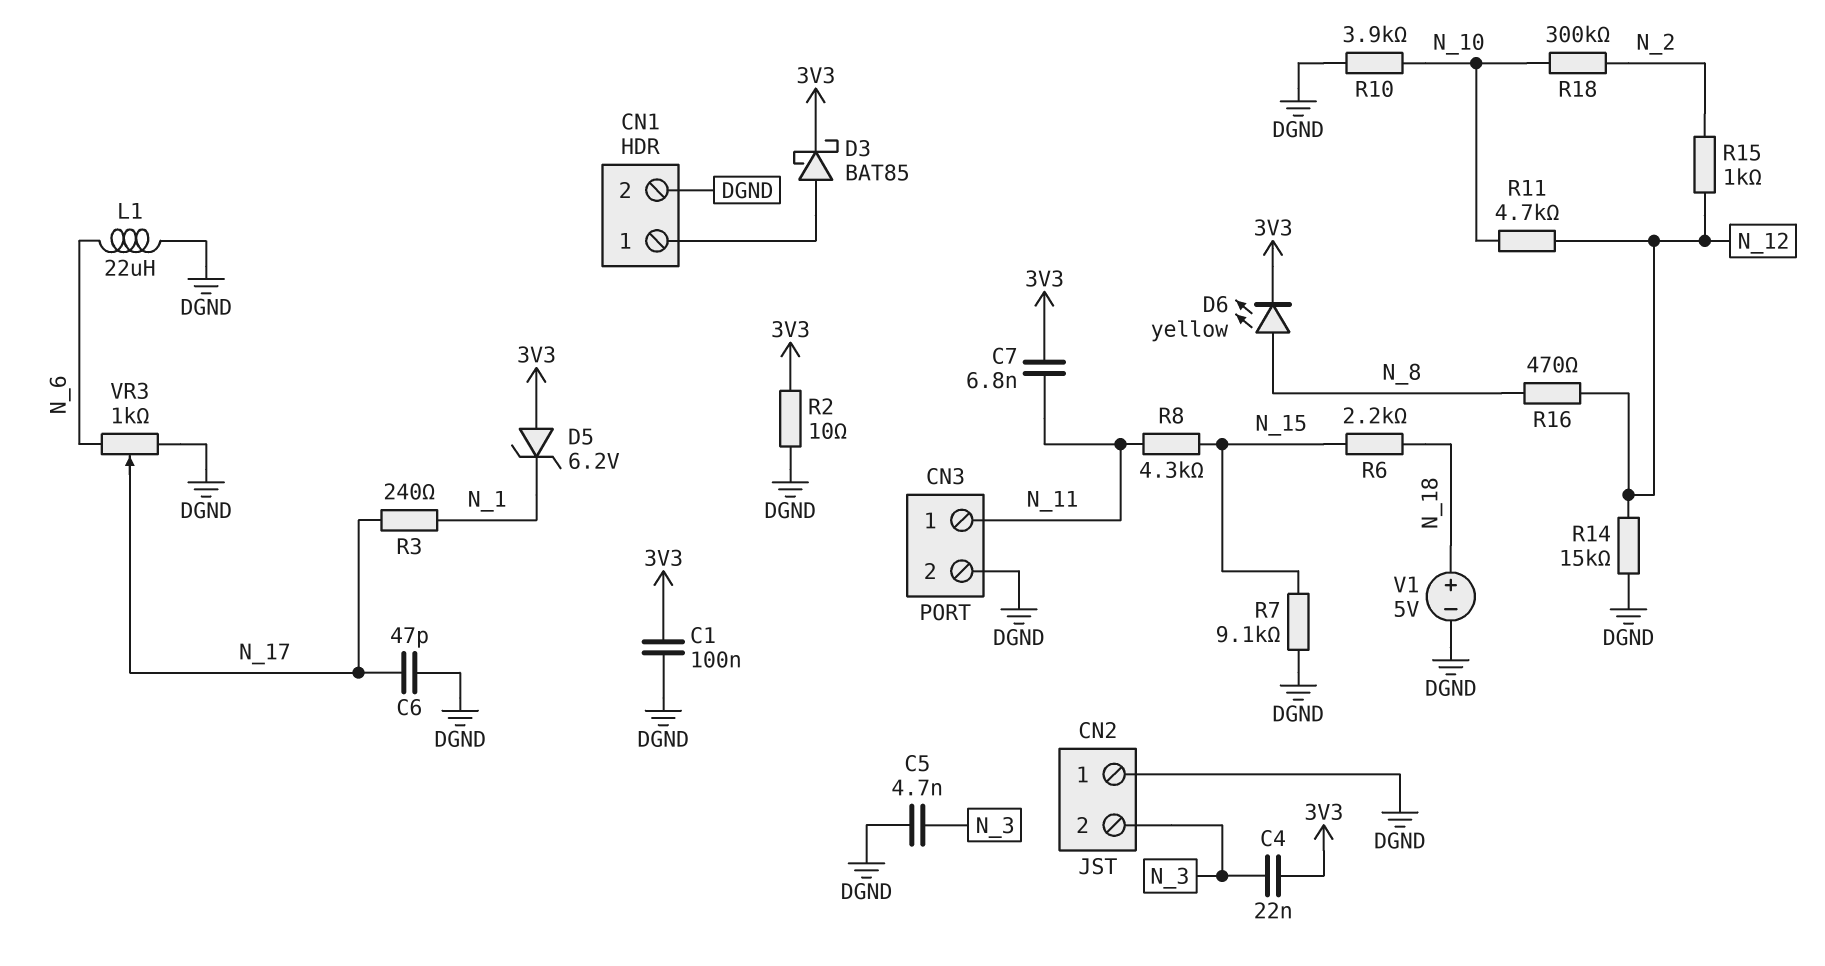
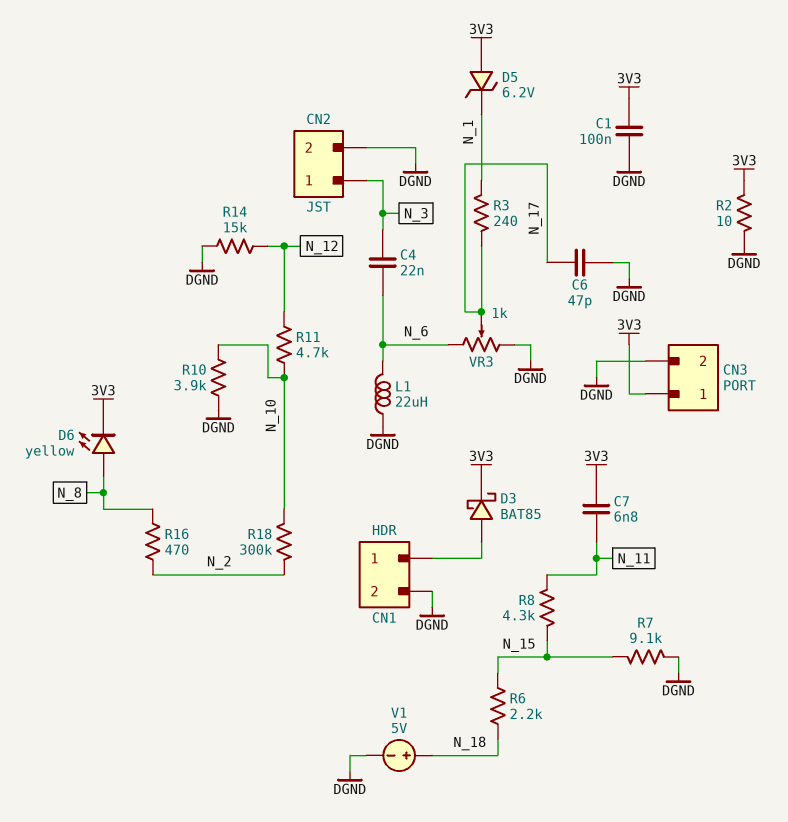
C4: 22nF (3V3, N_3) -> 22nF (N_3, N_6)
C5: 4.7nF (DGND, N_3) -> none
CN2 pin 1: DGND -> N_3
CN2 pin 2: N_3 -> DGND
CN3 pin 1: N_11 -> 3V3
R15: 1k (N_2, N_12) -> none
R16: 470 (N_8, N_12) -> 470 (N_2, N_8)

